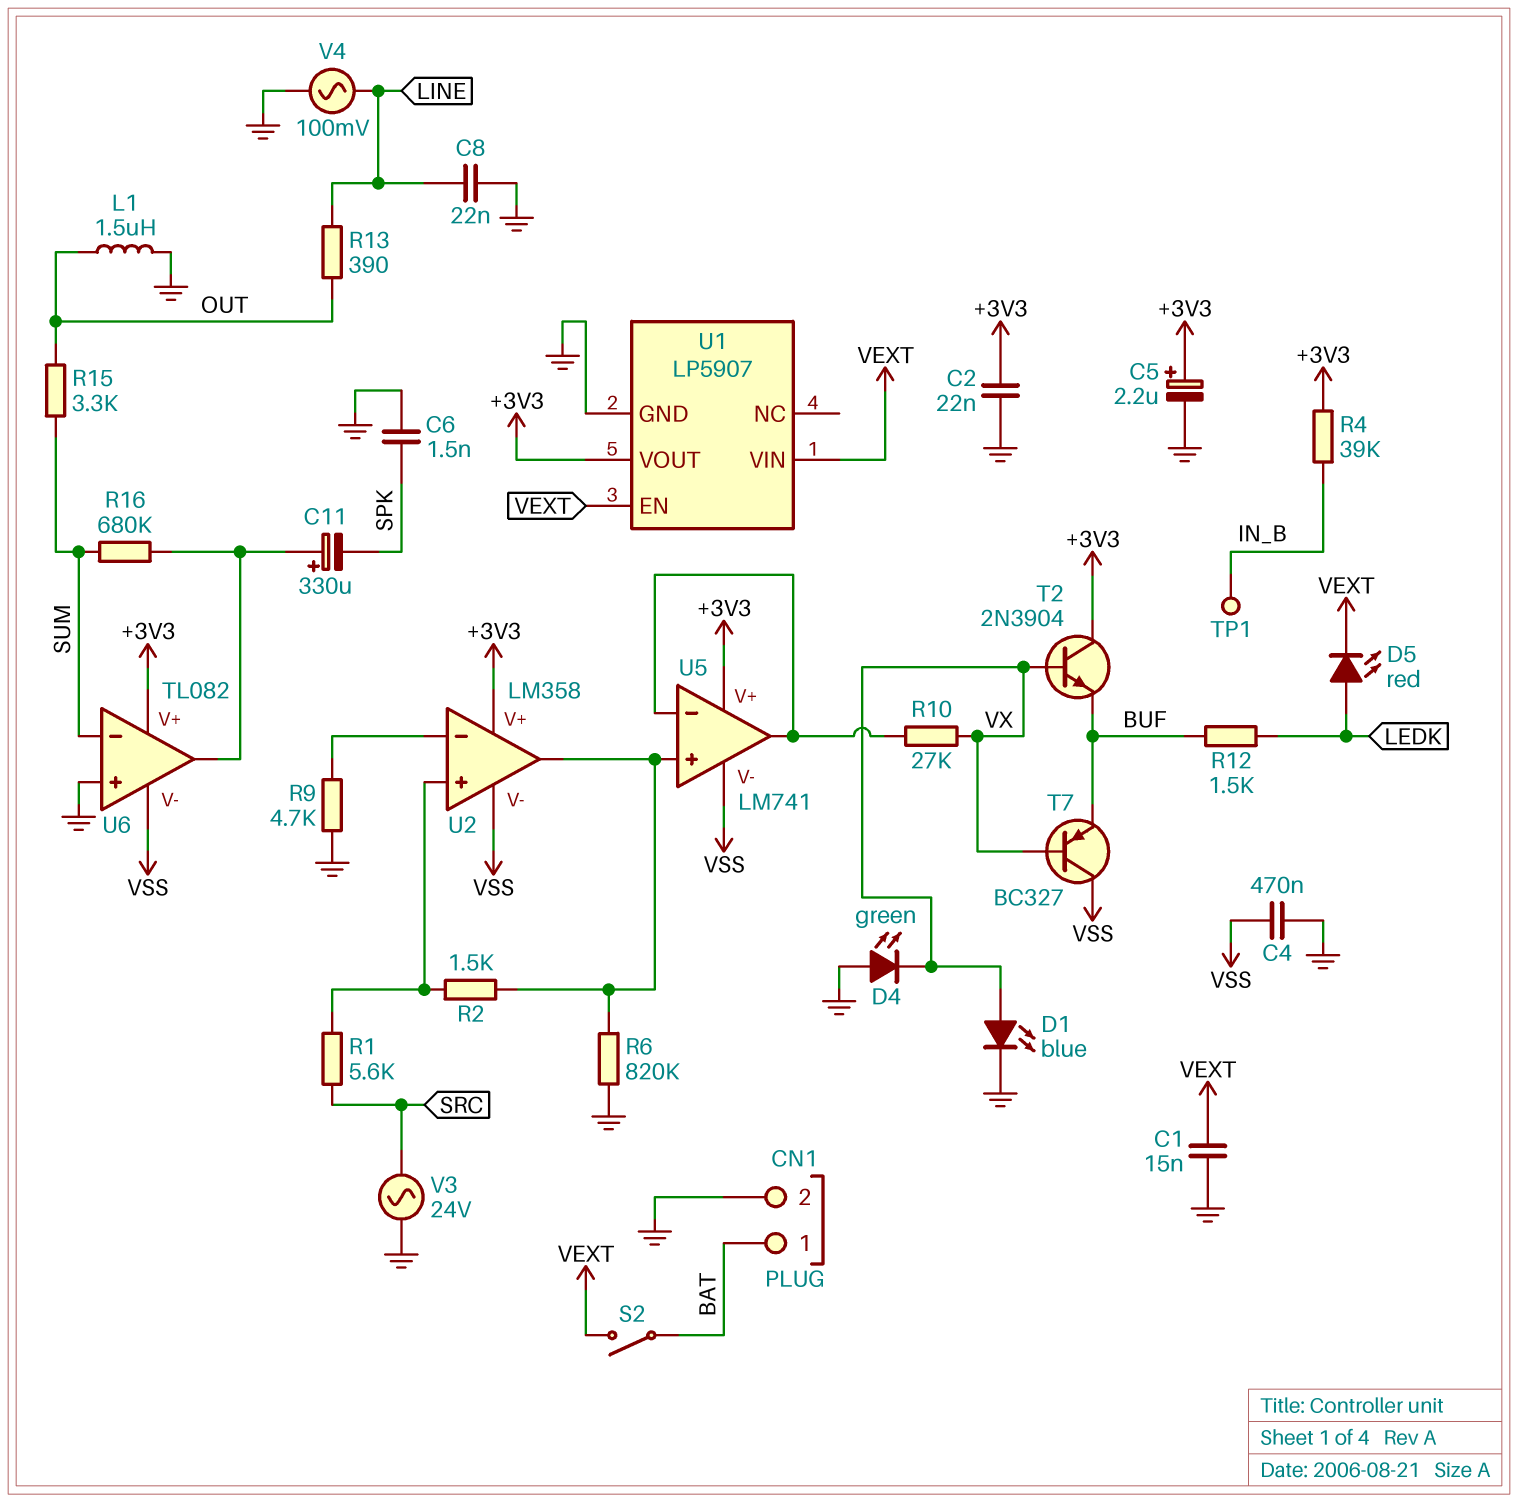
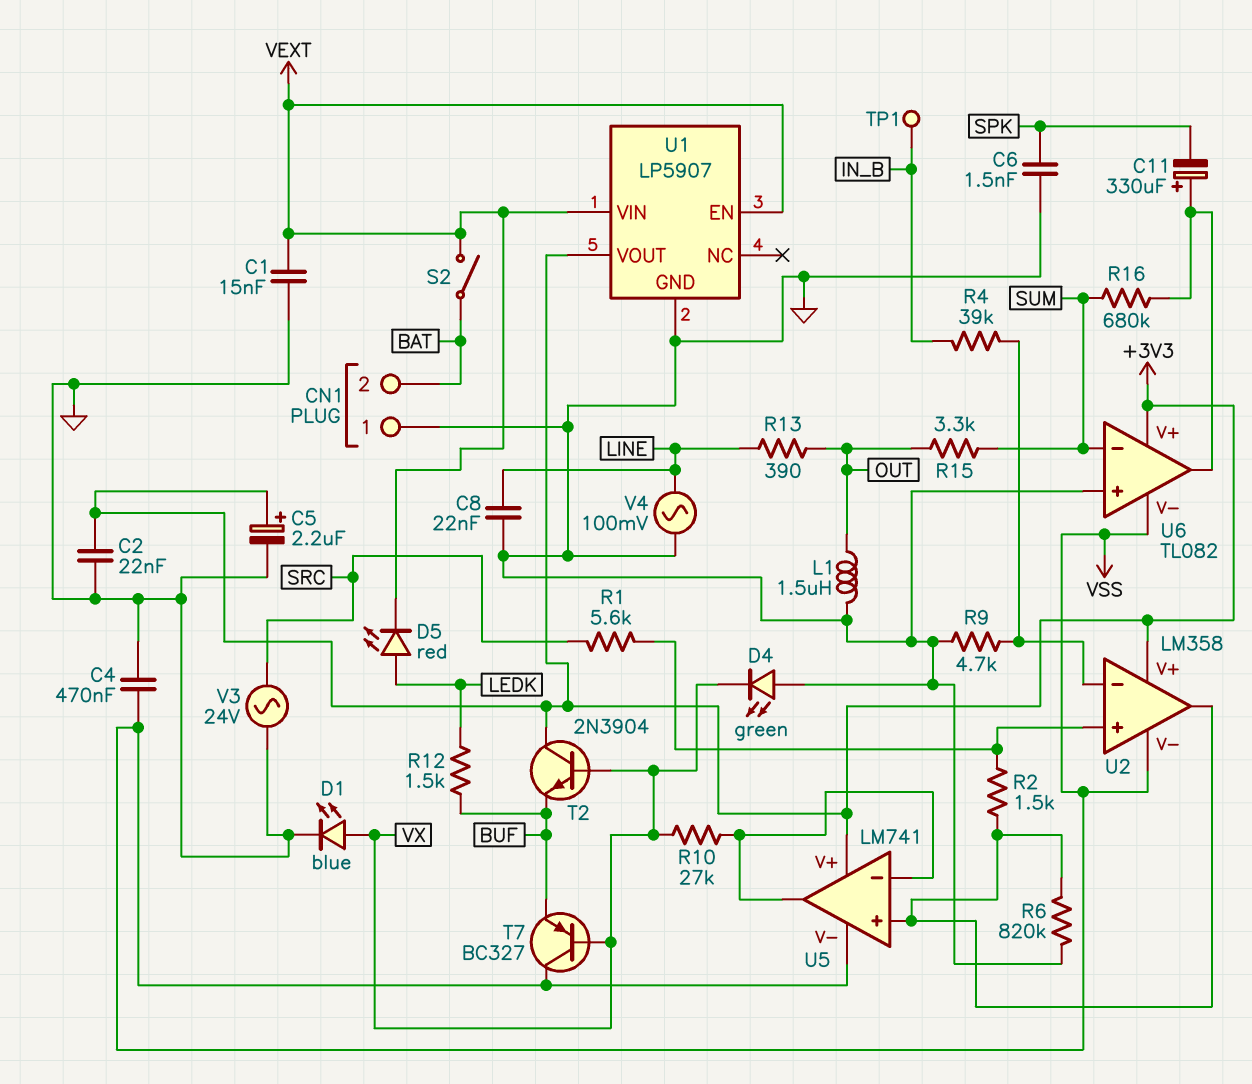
CN1 pin 1: BAT -> GND
CN1 pin 2: GND -> BAT
R4: 39k (+3V3, IN_B) -> 39k (IN_B, U2/in-)

